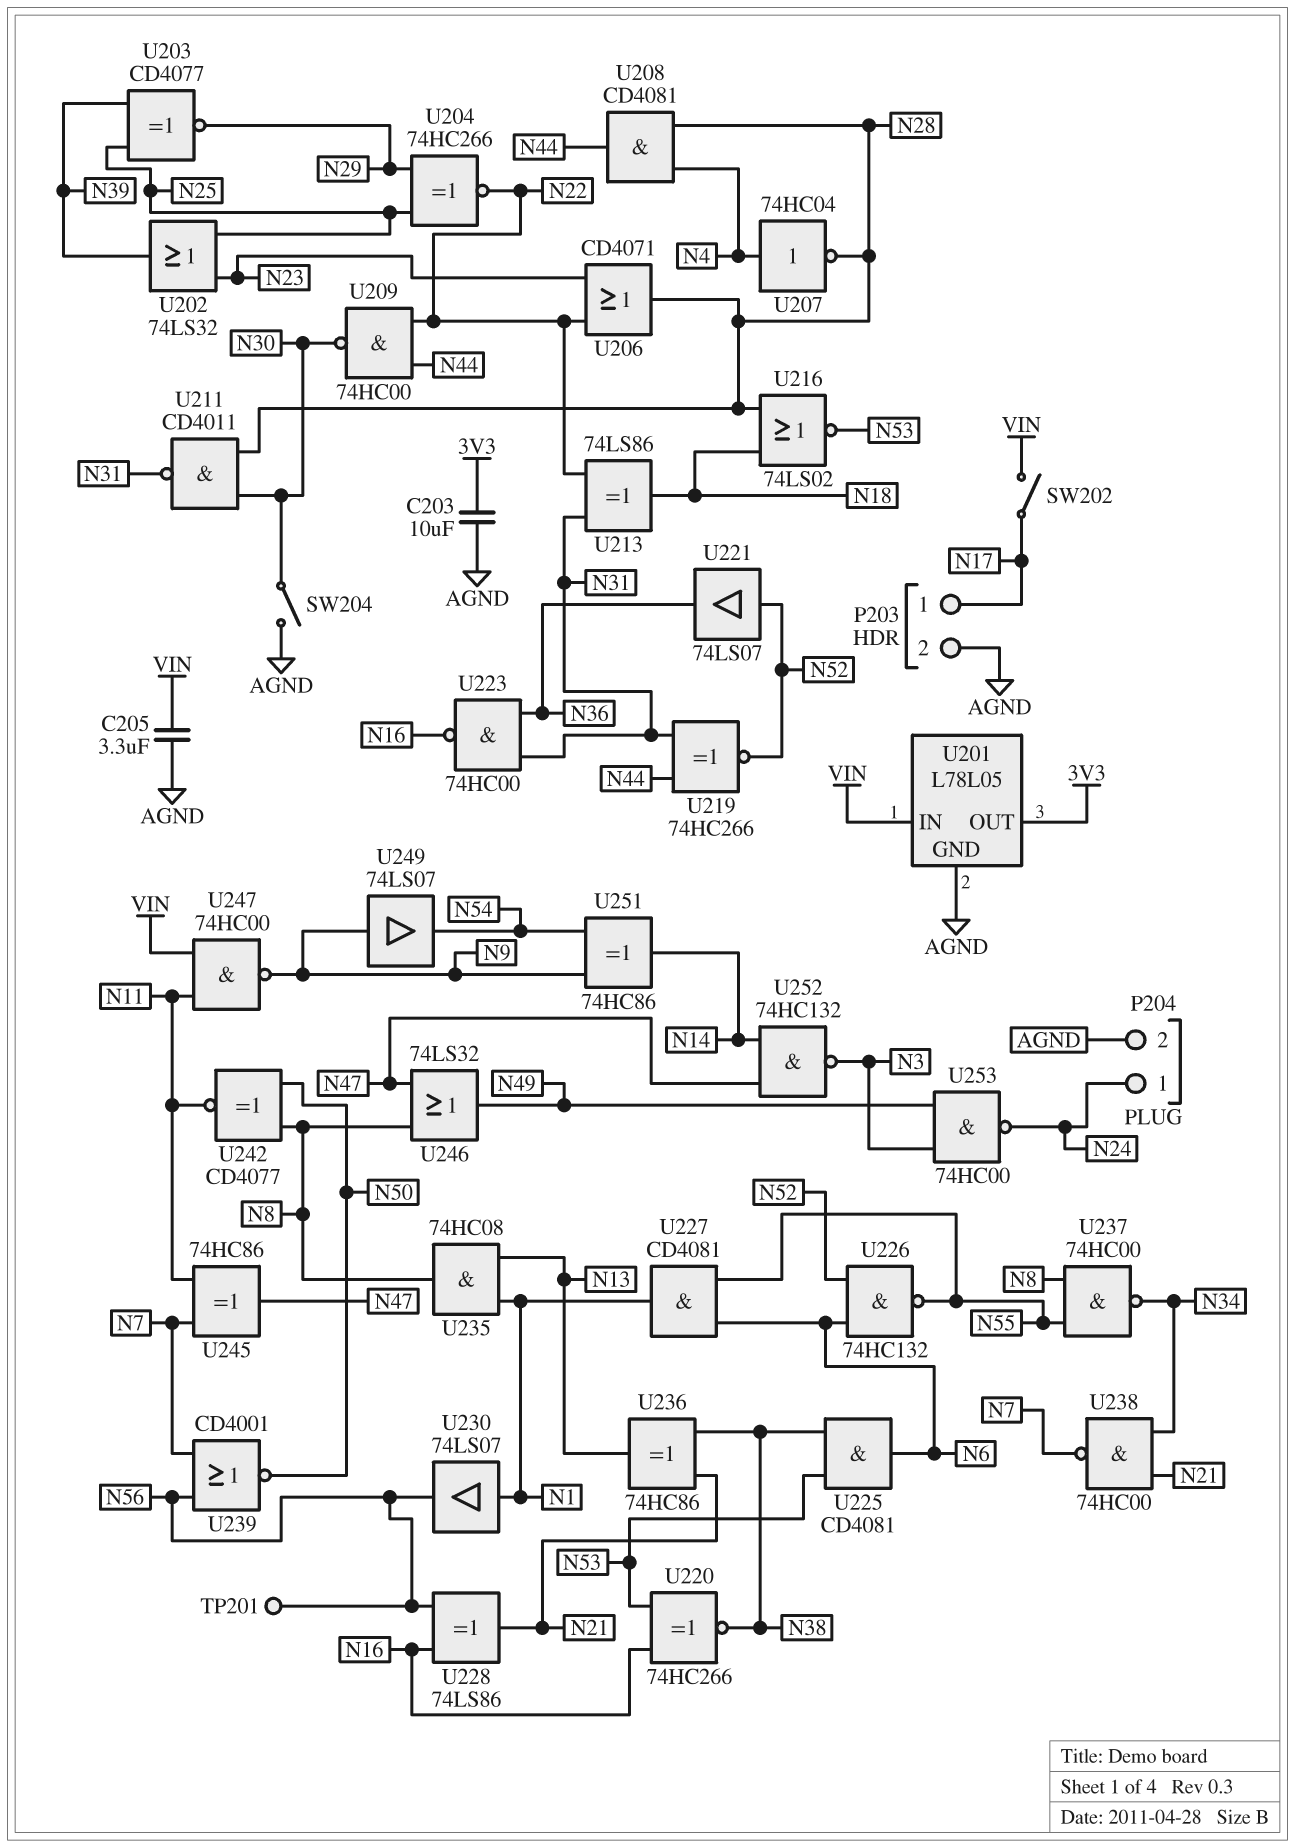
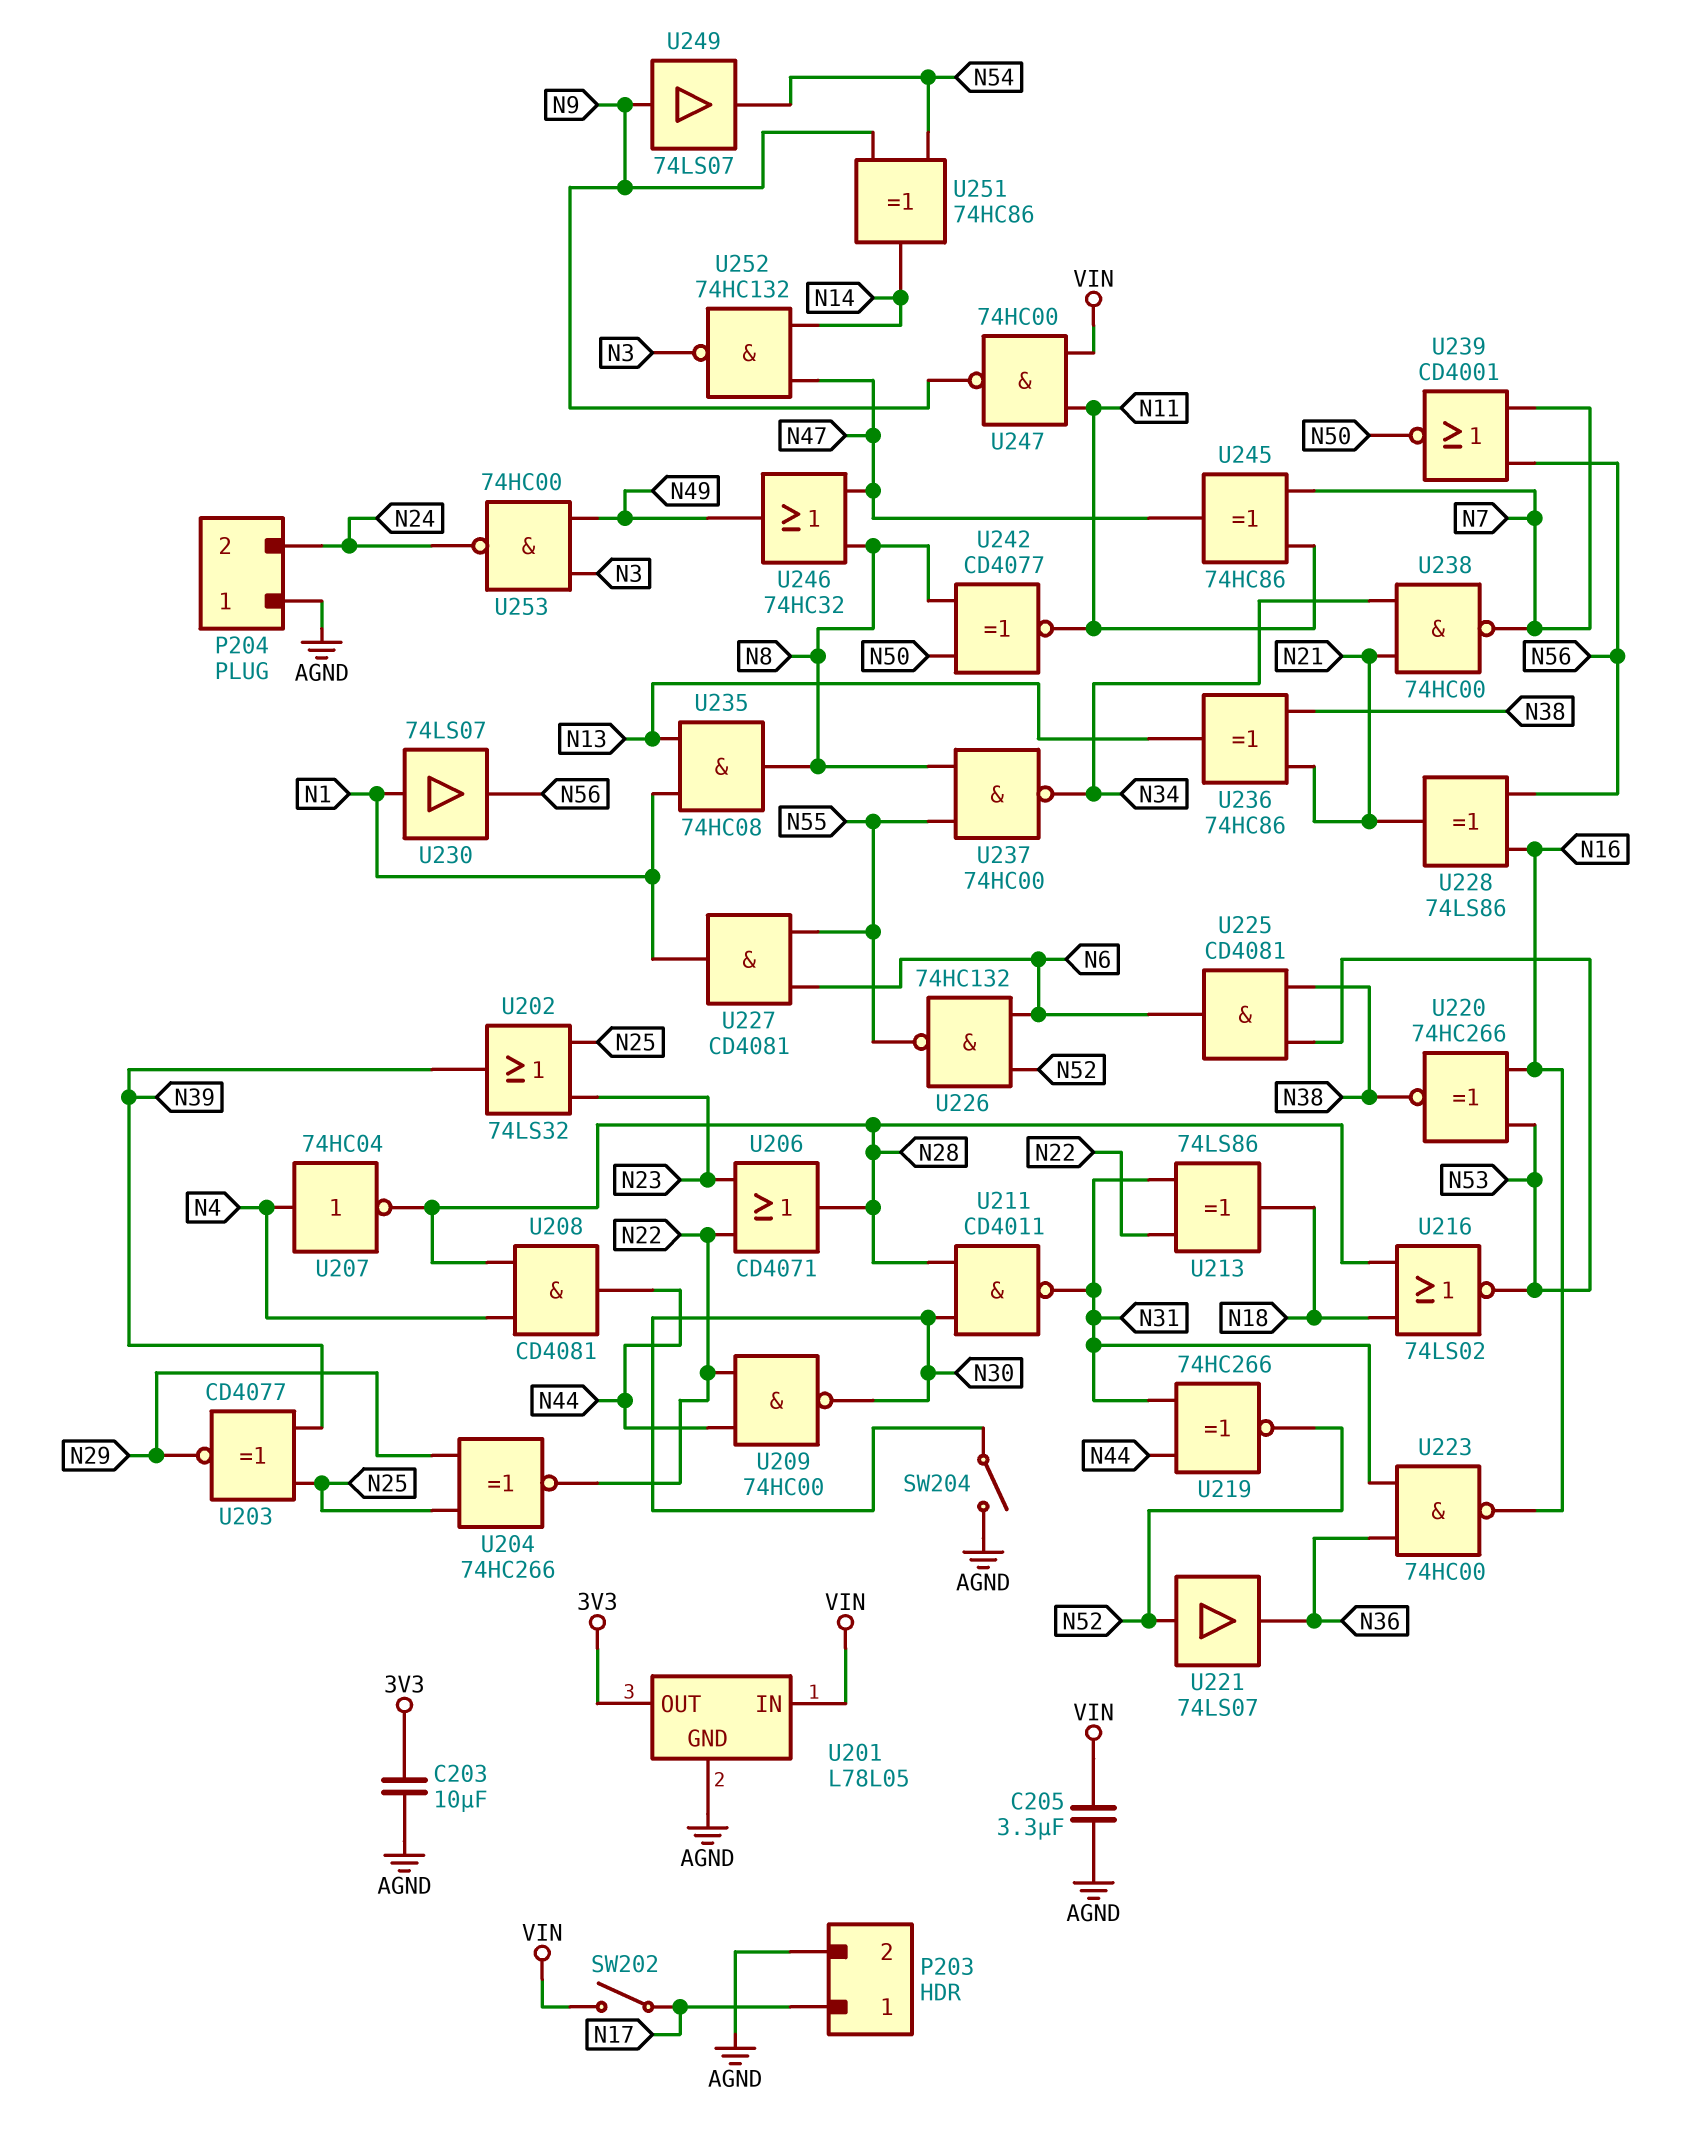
P204 pin 1: N24 -> AGND
P204 pin 2: AGND -> N24
TP201: test point (N56) -> none
U246: OR 74LS32 (in N8, in N47, out N49) -> OR 74HC32 (in N8, in N47, out N49)

